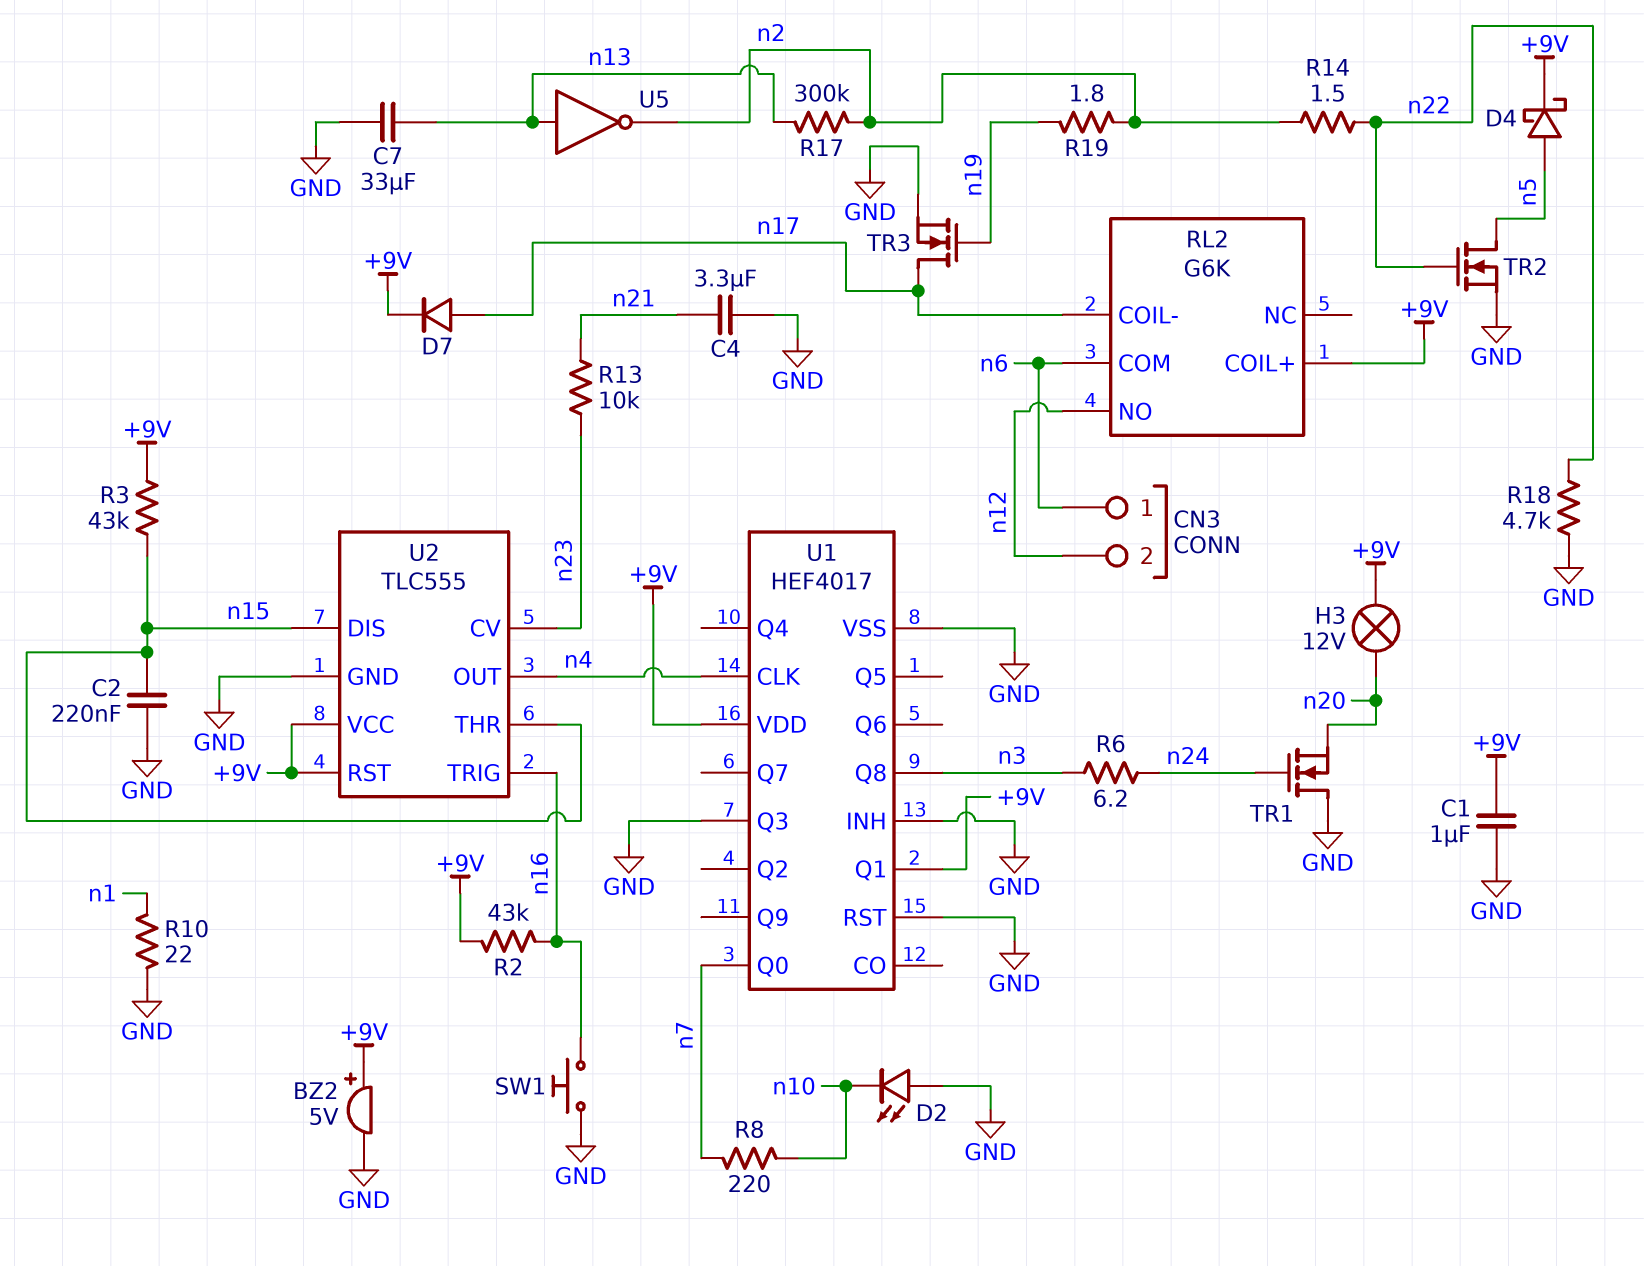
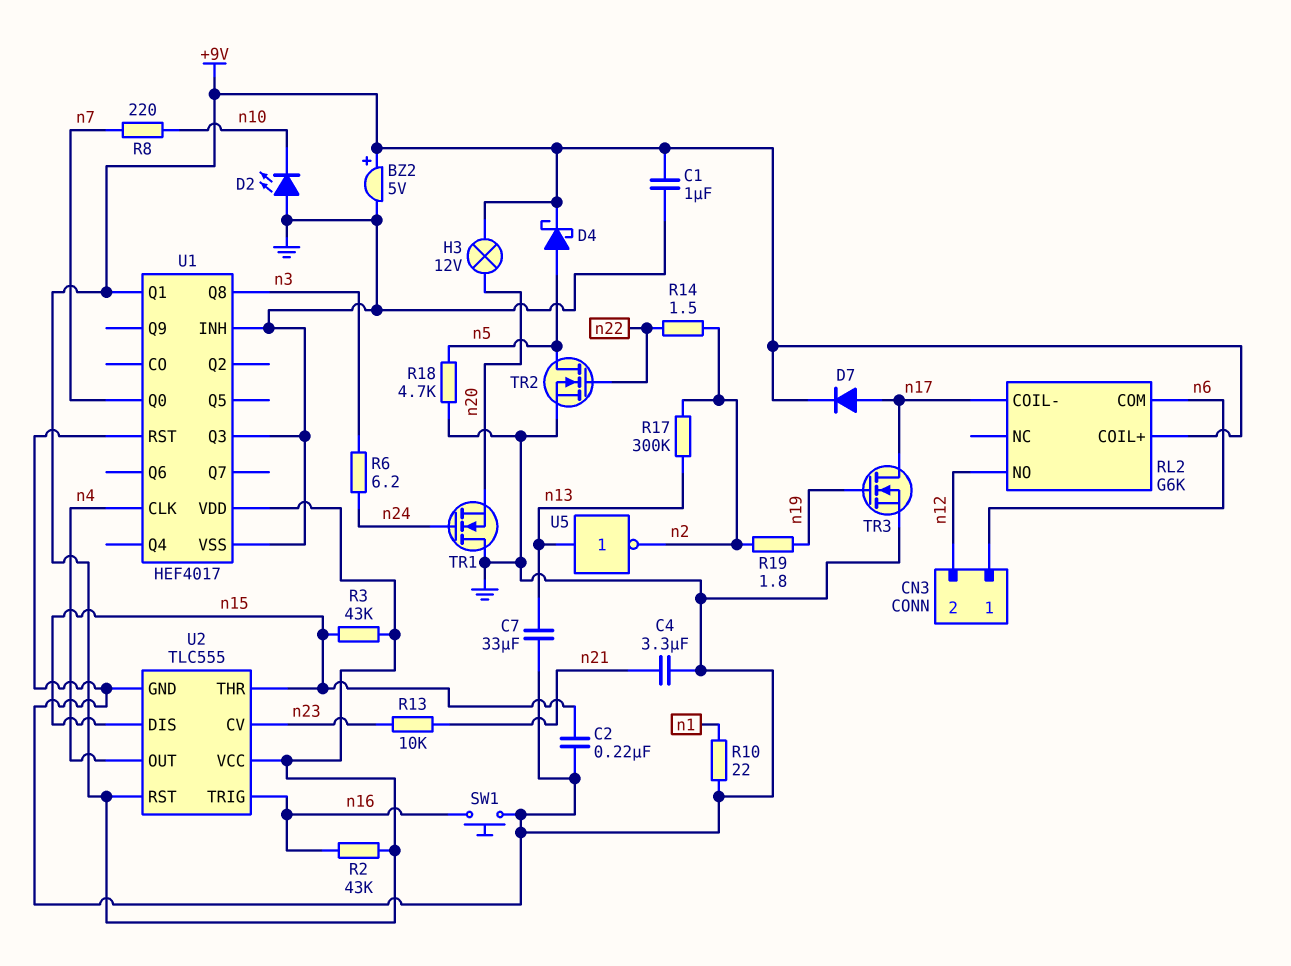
R18: 4.7k (GND, n22) -> 4.7k (GND, n5)

